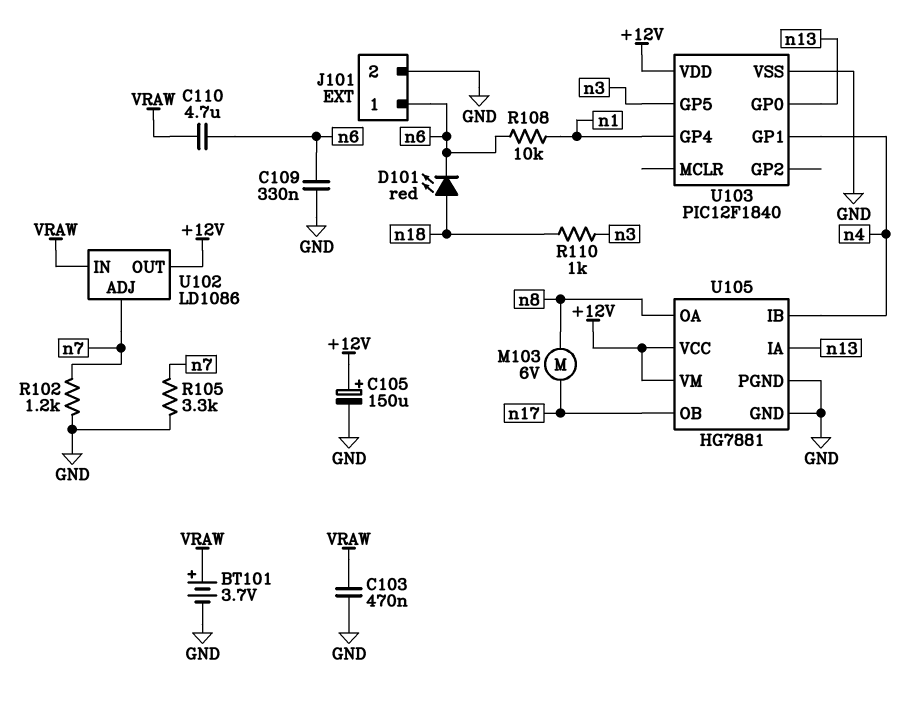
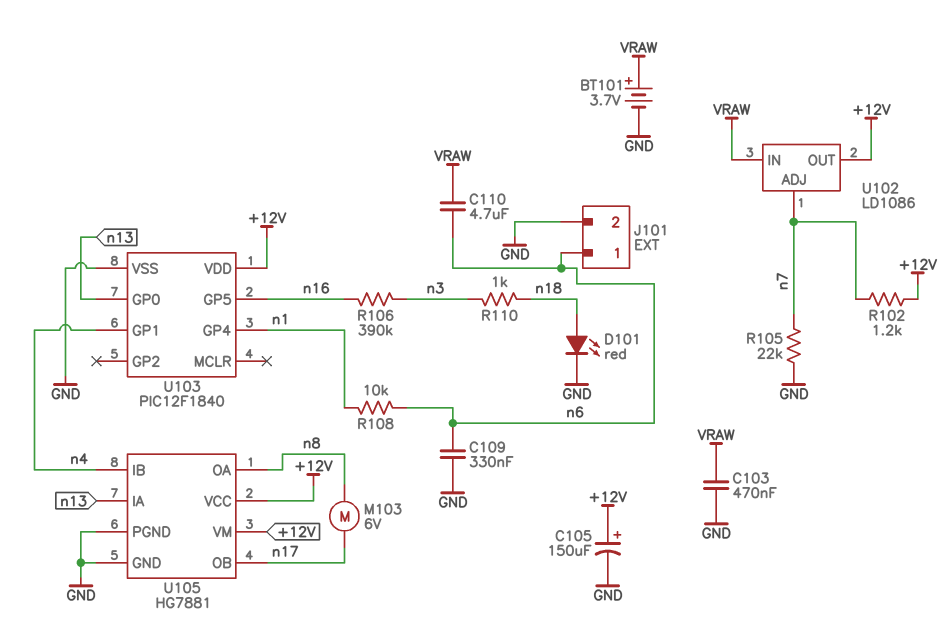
D101: LED red (A n18, K n6) -> LED red (A n18, K GND)
R102: 1.2k (GND, n7) -> 1.2k (+12V, n7)
R105: 3.3k (GND, n7) -> 22k (GND, n7)
R106: none -> 390k (n3, n16)
U103 pin GP5: n3 -> n16

